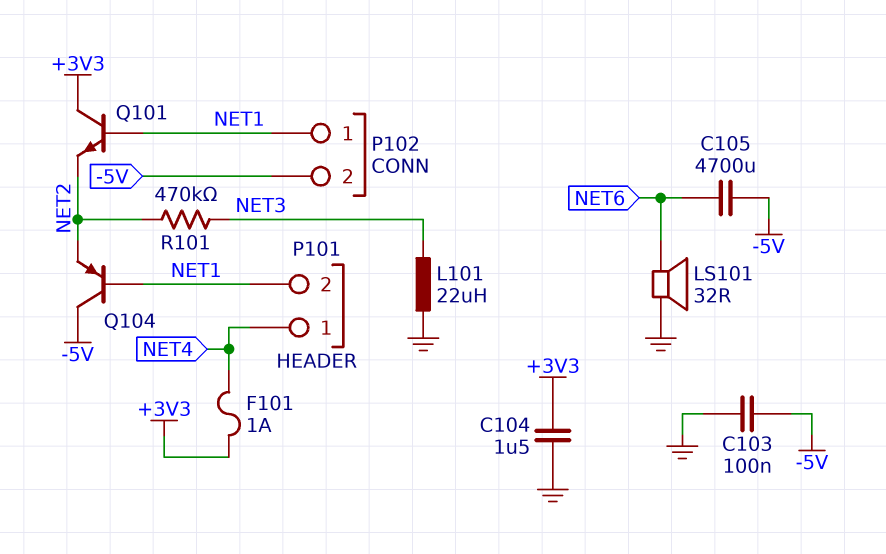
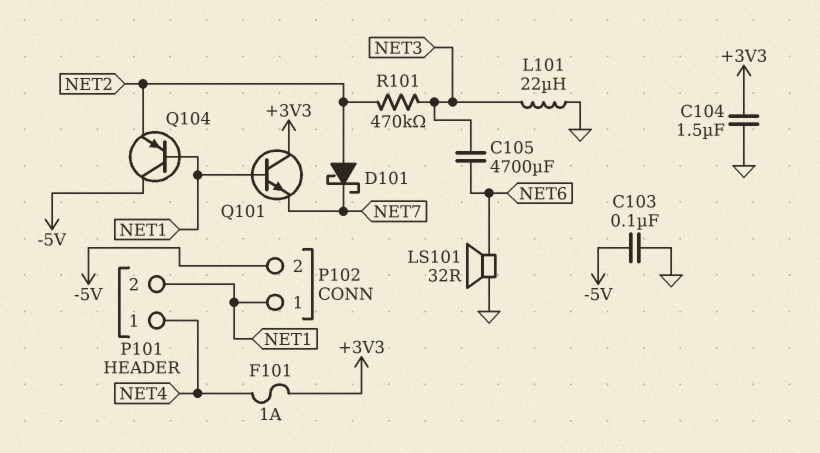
C105: 4700uF (-5V, NET6) -> 4700uF (NET3, NET6)
D101: none -> schottky (A NET2, K NET7)
Q101: NPN (B NET1, C +3V3, E NET2) -> NPN (B NET1, C +3V3, E NET7)

